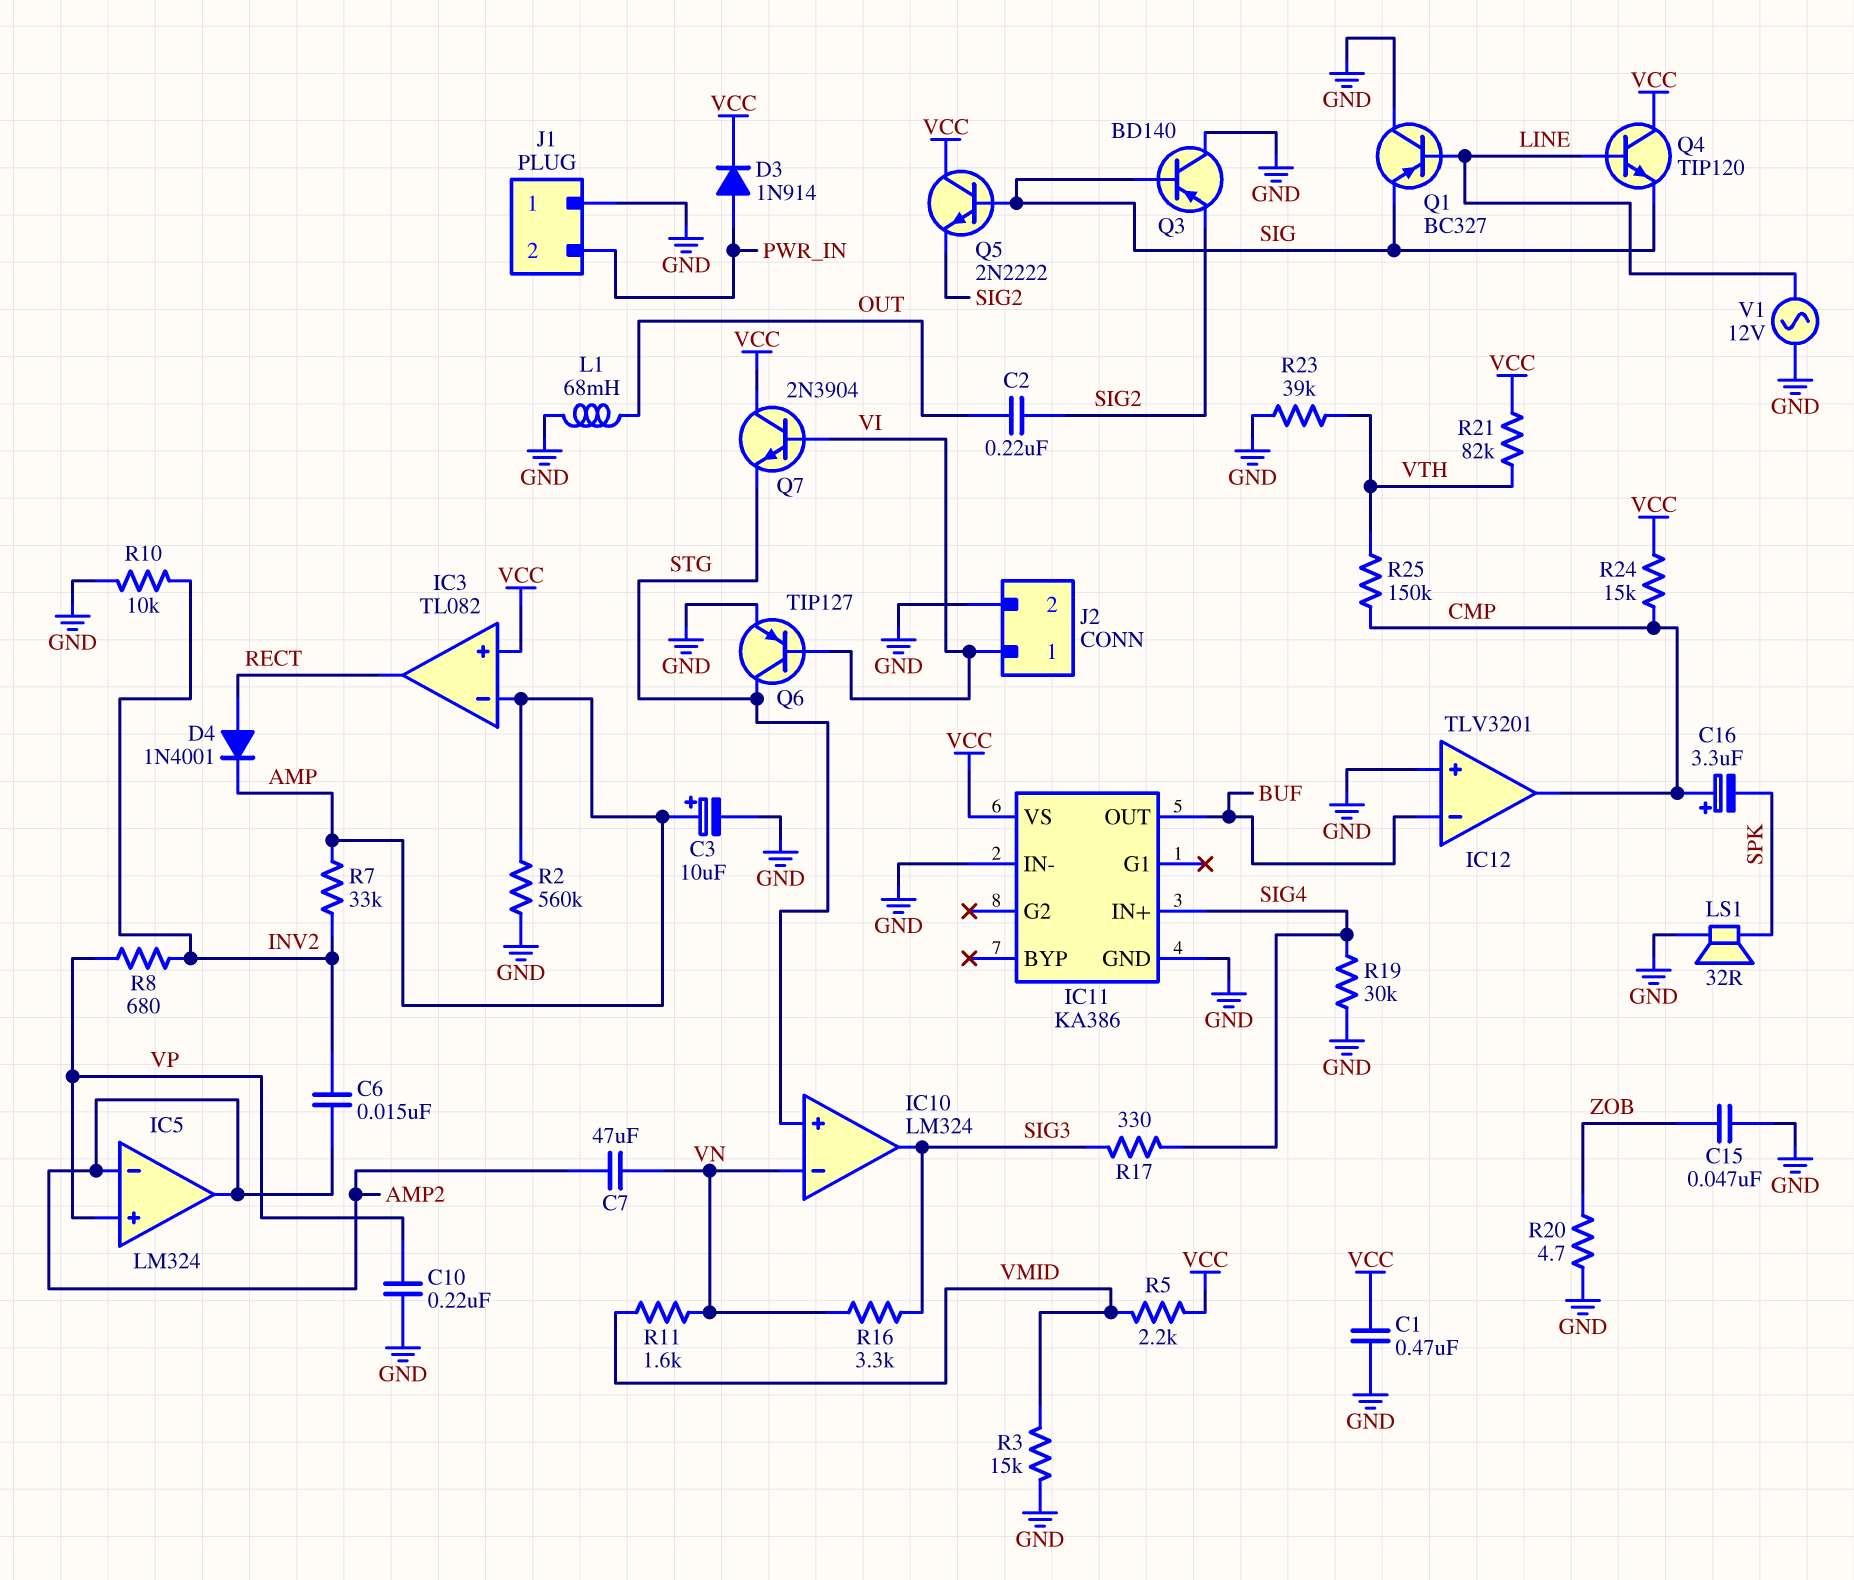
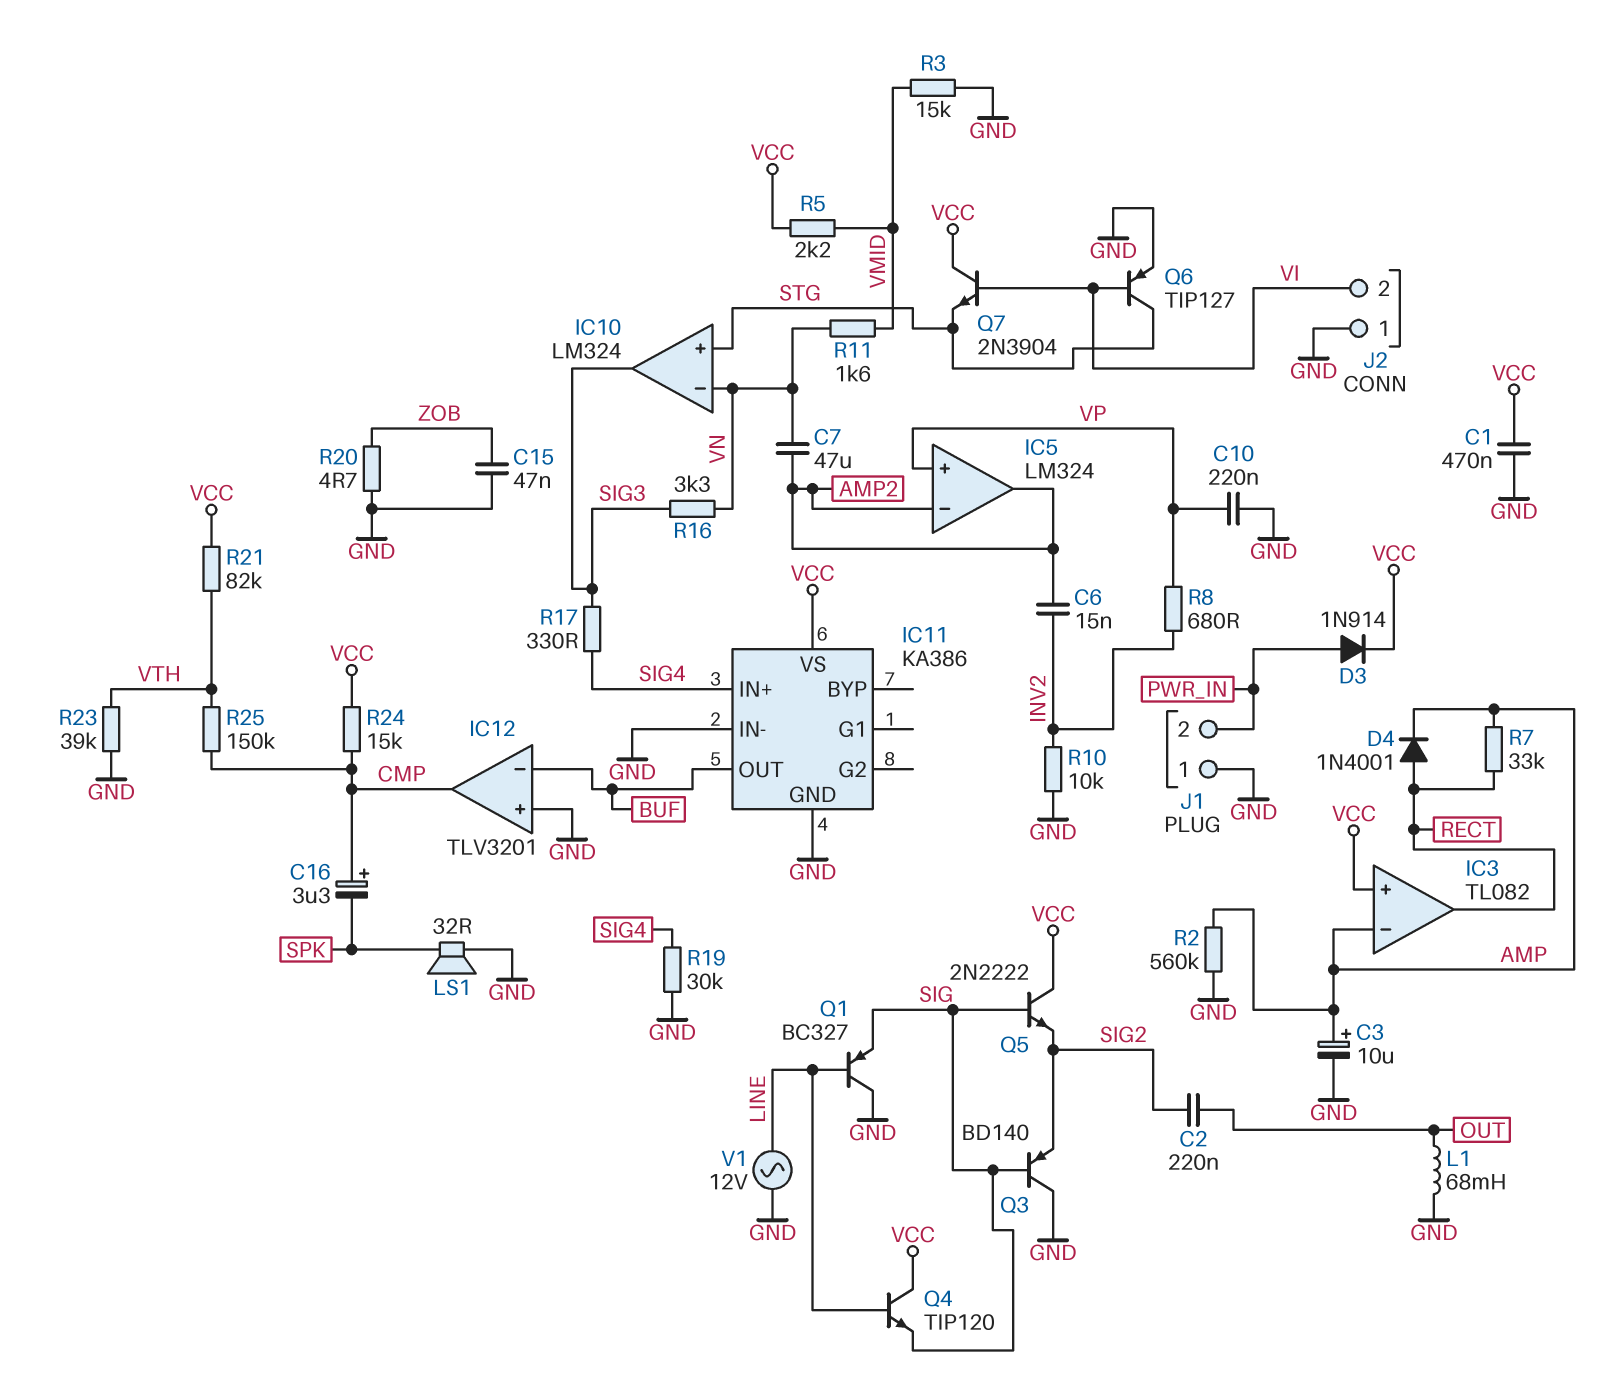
J2 pin 1: VI -> GND
J2 pin 2: GND -> VI
R7: 33k (AMP, INV2) -> 33k (AMP, RECT)

